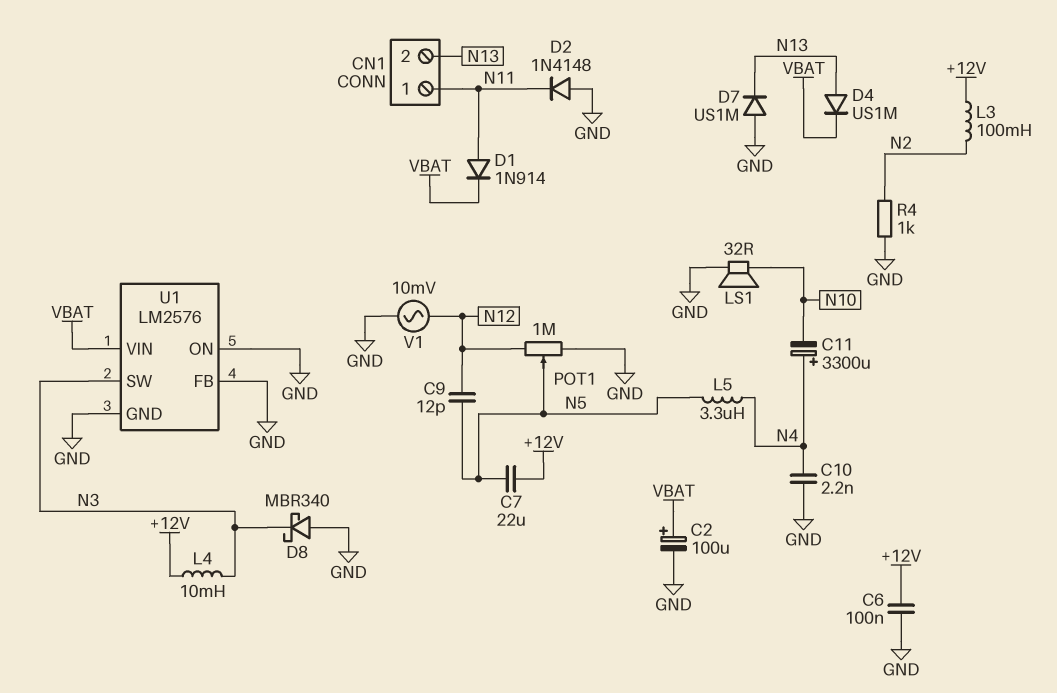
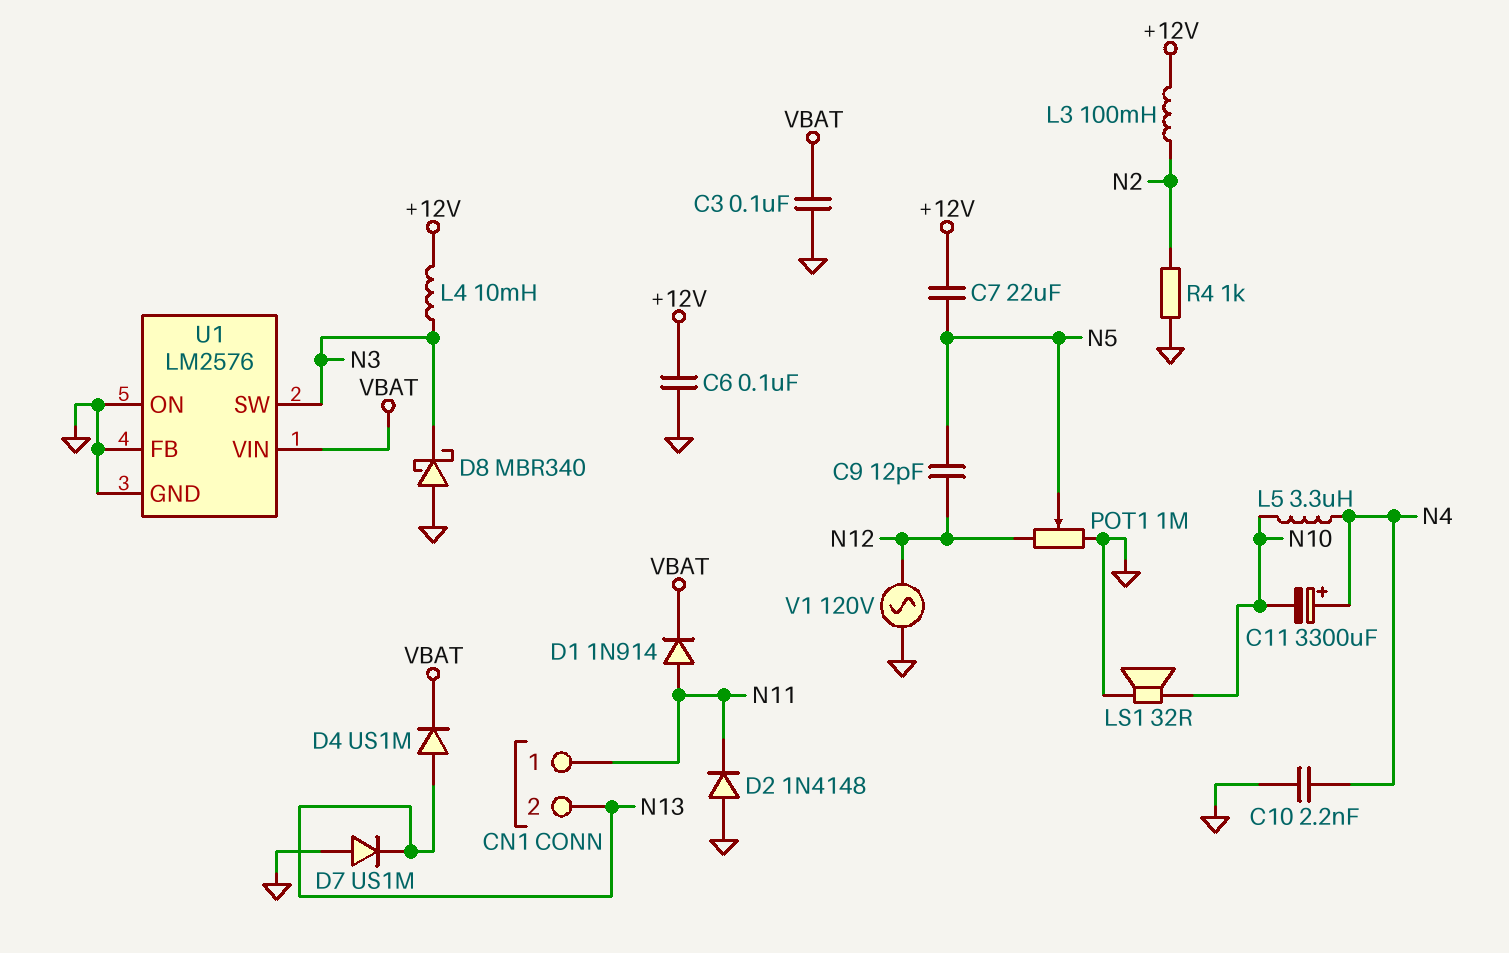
C2: 100uF (plus VBAT, minus GND) -> none
C3: none -> 100nF (GND, VBAT)
L5: 3.3uH (N4, N5) -> 3.3uH (N4, N10)
V1: AC 10mV (GND, N12) -> AC 120V (GND, N12)

